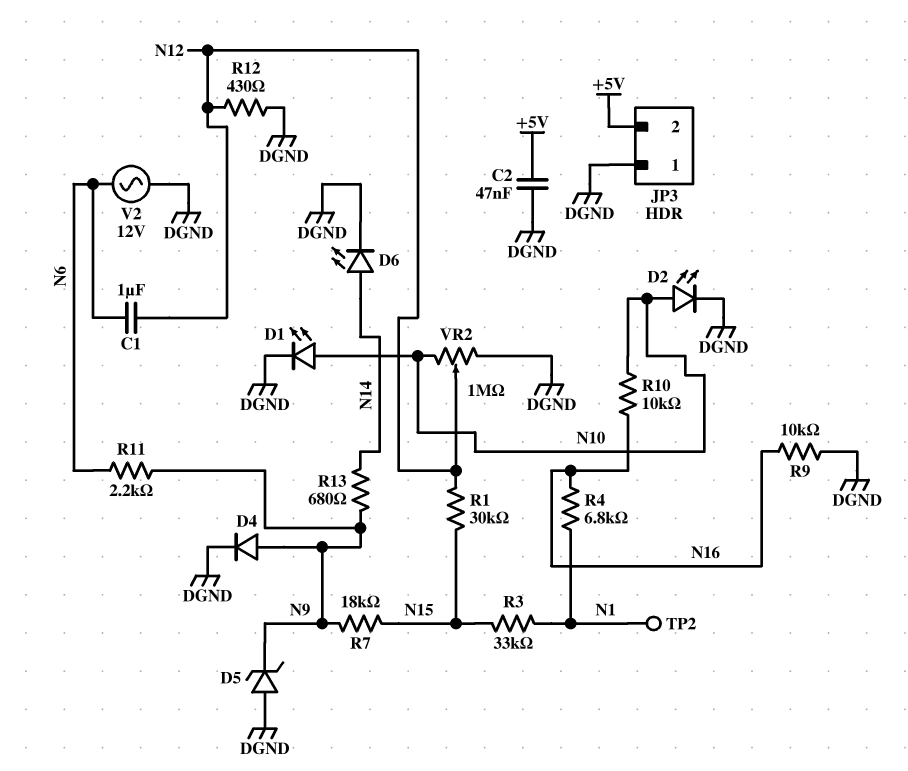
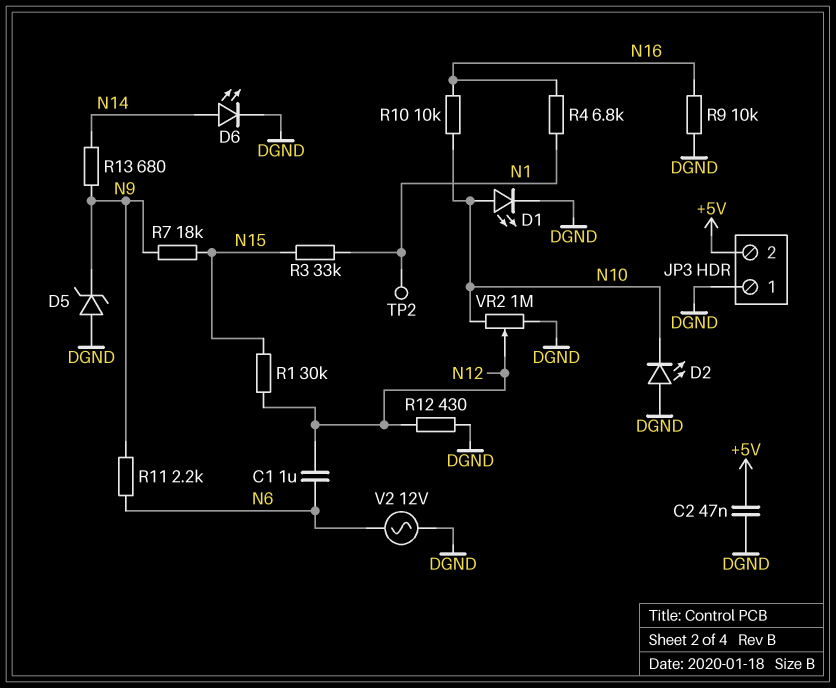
D2: LED (A N10, K DGND) -> LED (A DGND, K N10)
D4: diode (A N9, K DGND) -> none

